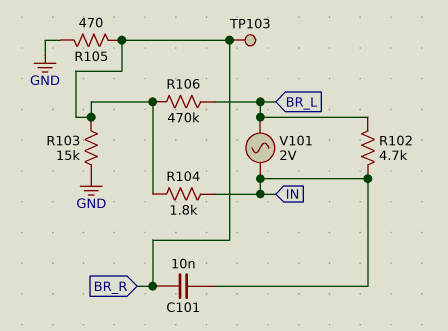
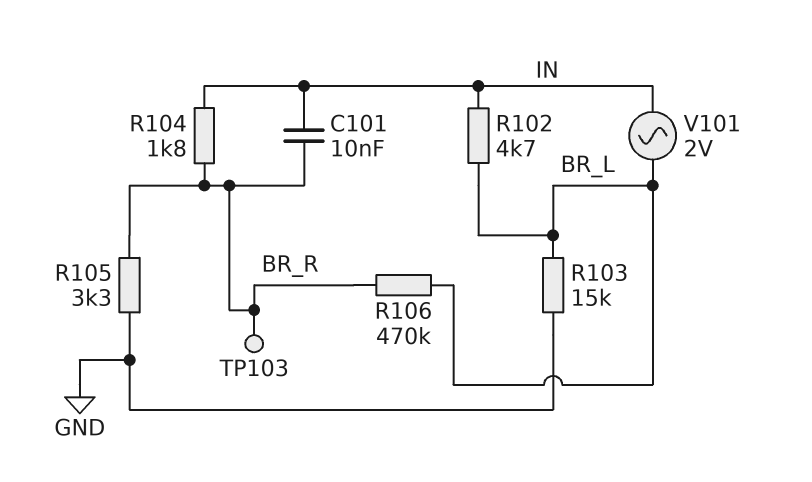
R103: 15k (BR_R, GND) -> 15k (BR_L, GND)
R105: 470 (BR_R, GND) -> 3.3k (BR_R, GND)

